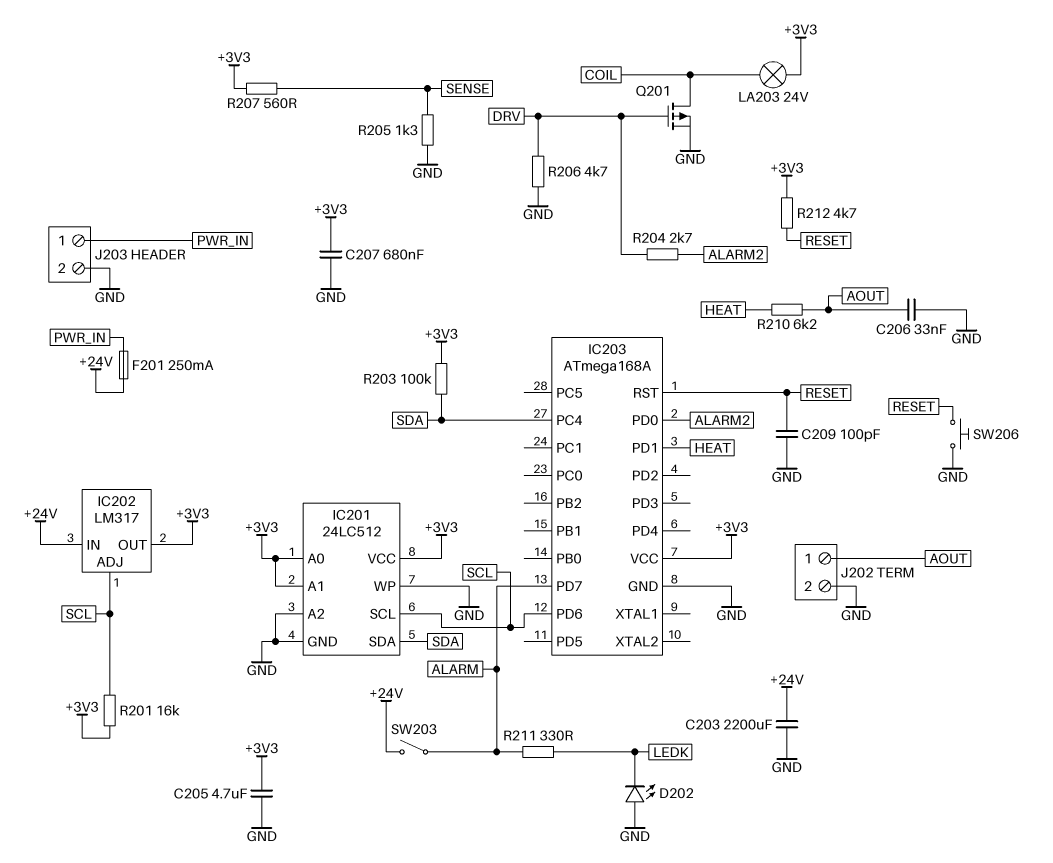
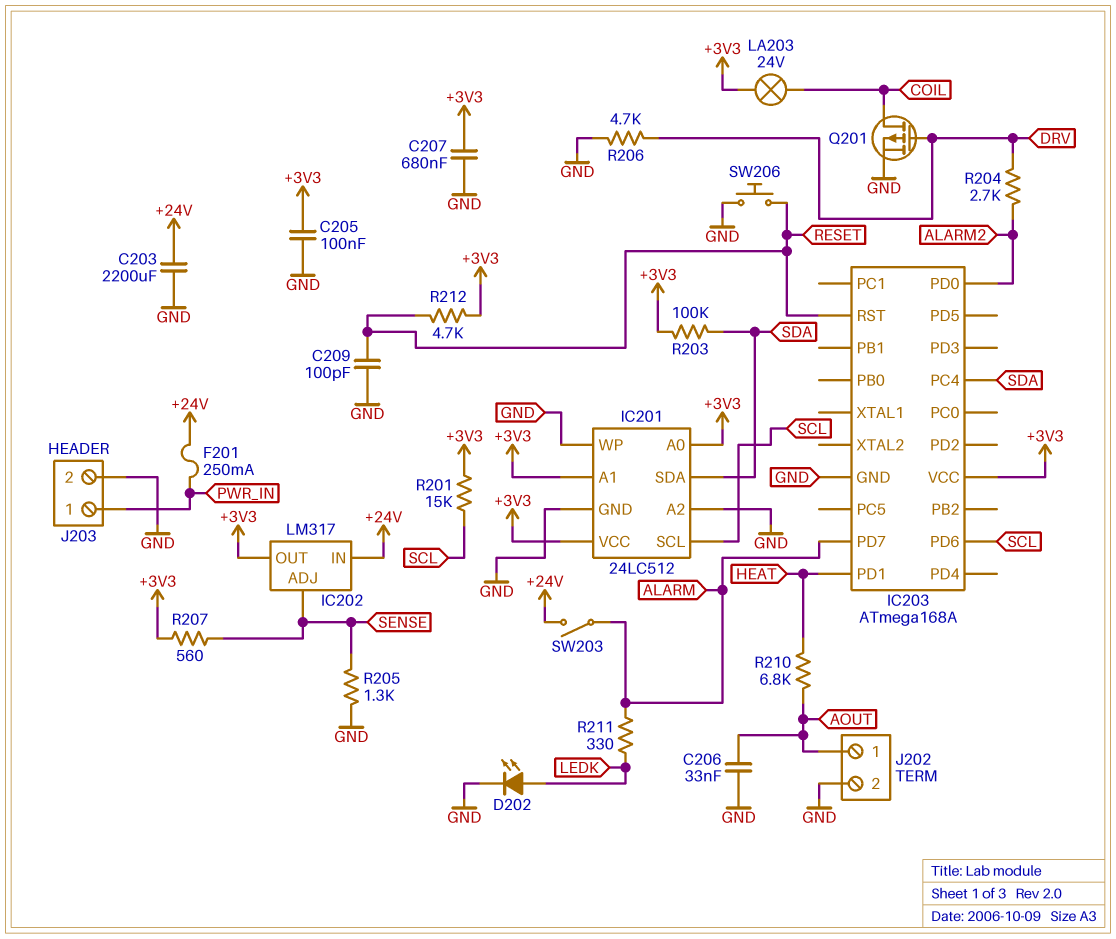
C205: 4.7uF (+3V3, GND) -> 100nF (+3V3, GND)
D202: LED (A GND, K LEDK) -> LED (A LEDK, K GND)
IC202 pin ADJ: SCL -> SENSE
R201: 16k (+3V3, SCL) -> 15k (+3V3, SCL)
R210: 6.2k (AOUT, HEAT) -> 6.8k (AOUT, HEAT)

